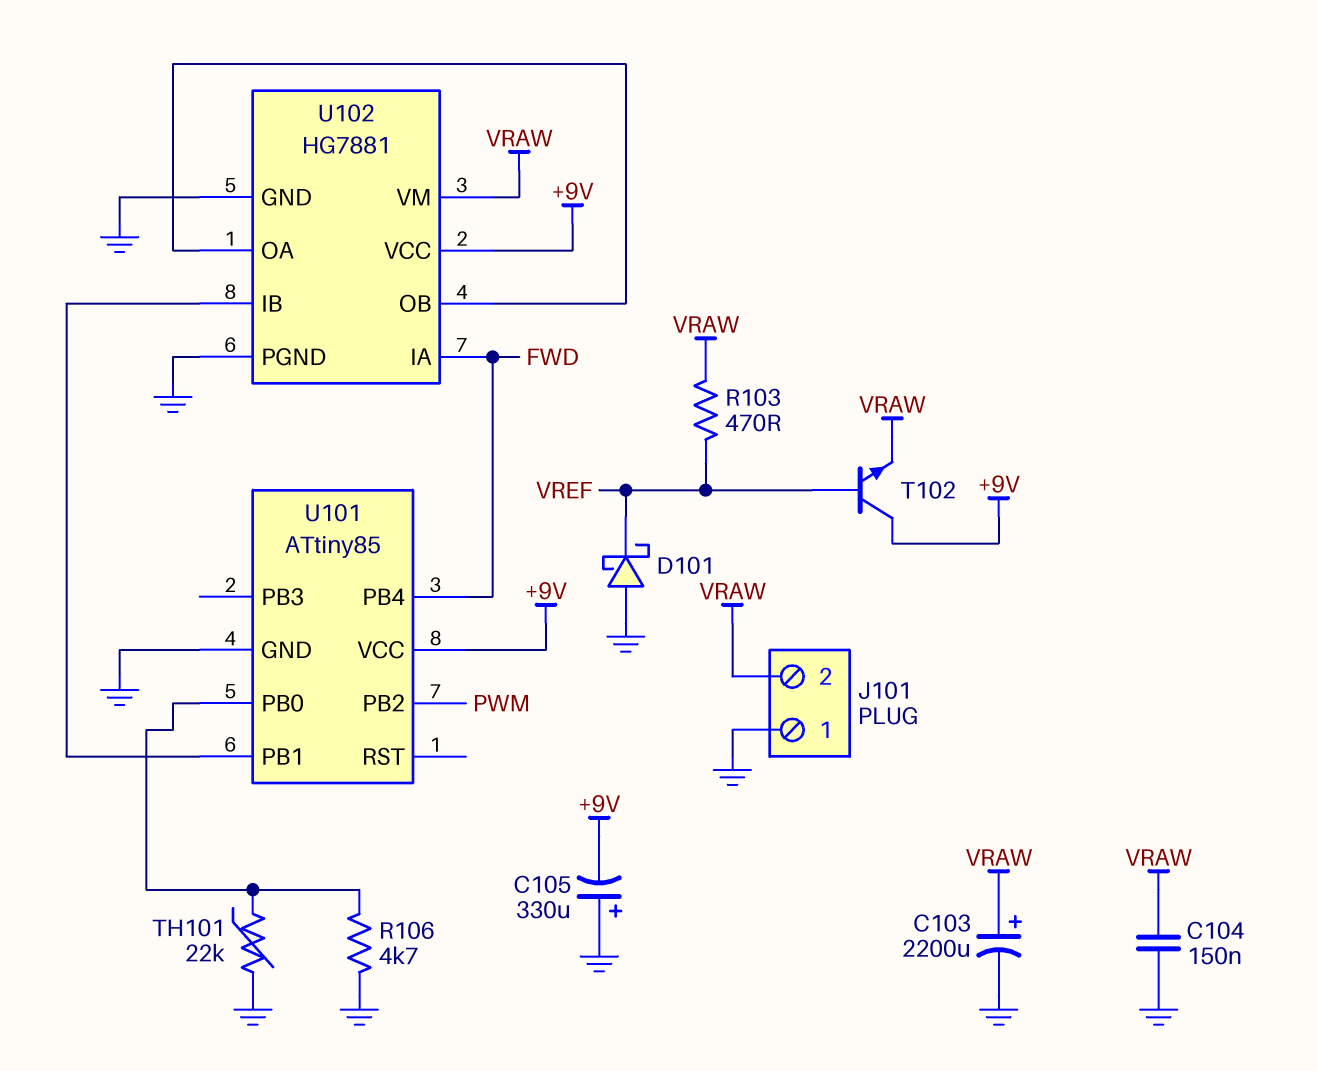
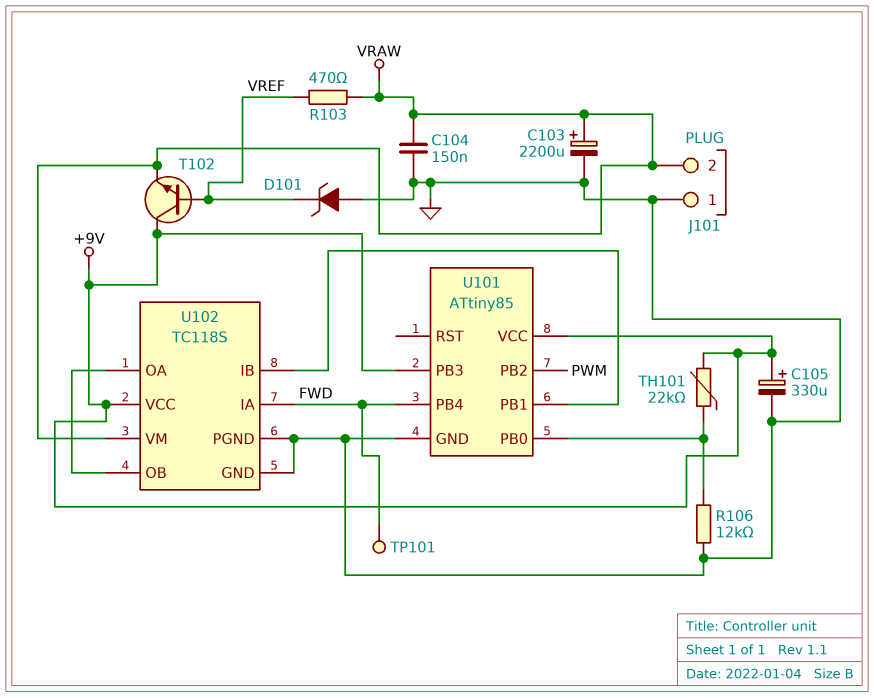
C105: 330uF (plus GND, minus +9V) -> 330uF (plus +9V, minus GND)
D101: schottky (A GND, K VREF) -> zener (A GND, K VREF)
R106: 4.7k (GND, U101/PB0) -> 12k (GND, U101/PB0)
TH101: 22k (GND, U101/PB0) -> 22k (+9V, U101/PB0)
TP101: none -> test point (FWD)
U101 pin PB3: none -> +9V
U102: HG7881 -> TC118S

